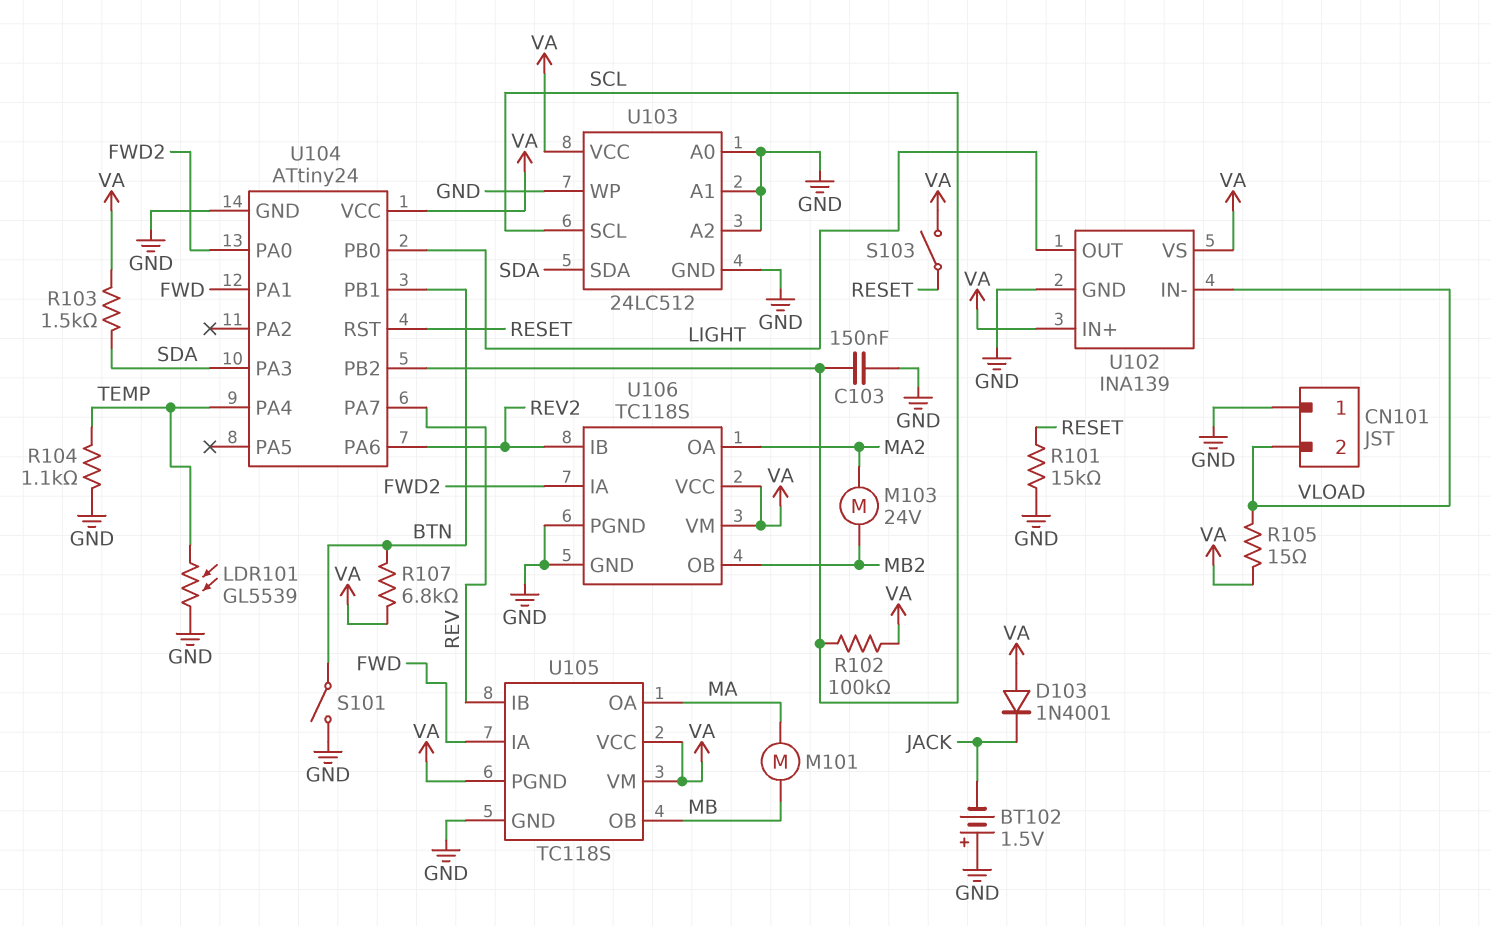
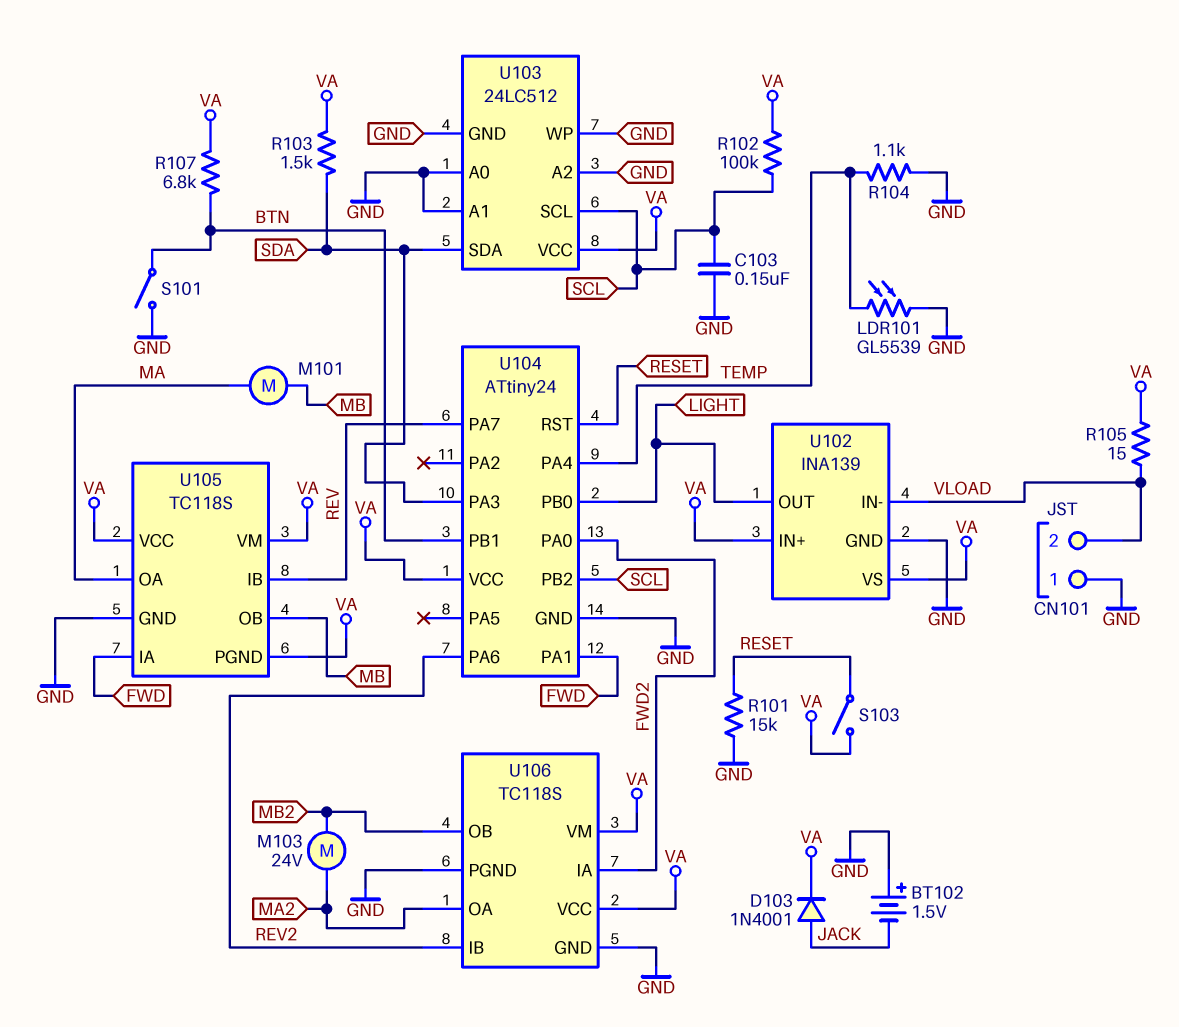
D103: diode 1N4001 (A VA, K JACK) -> diode 1N4001 (A JACK, K VA)

